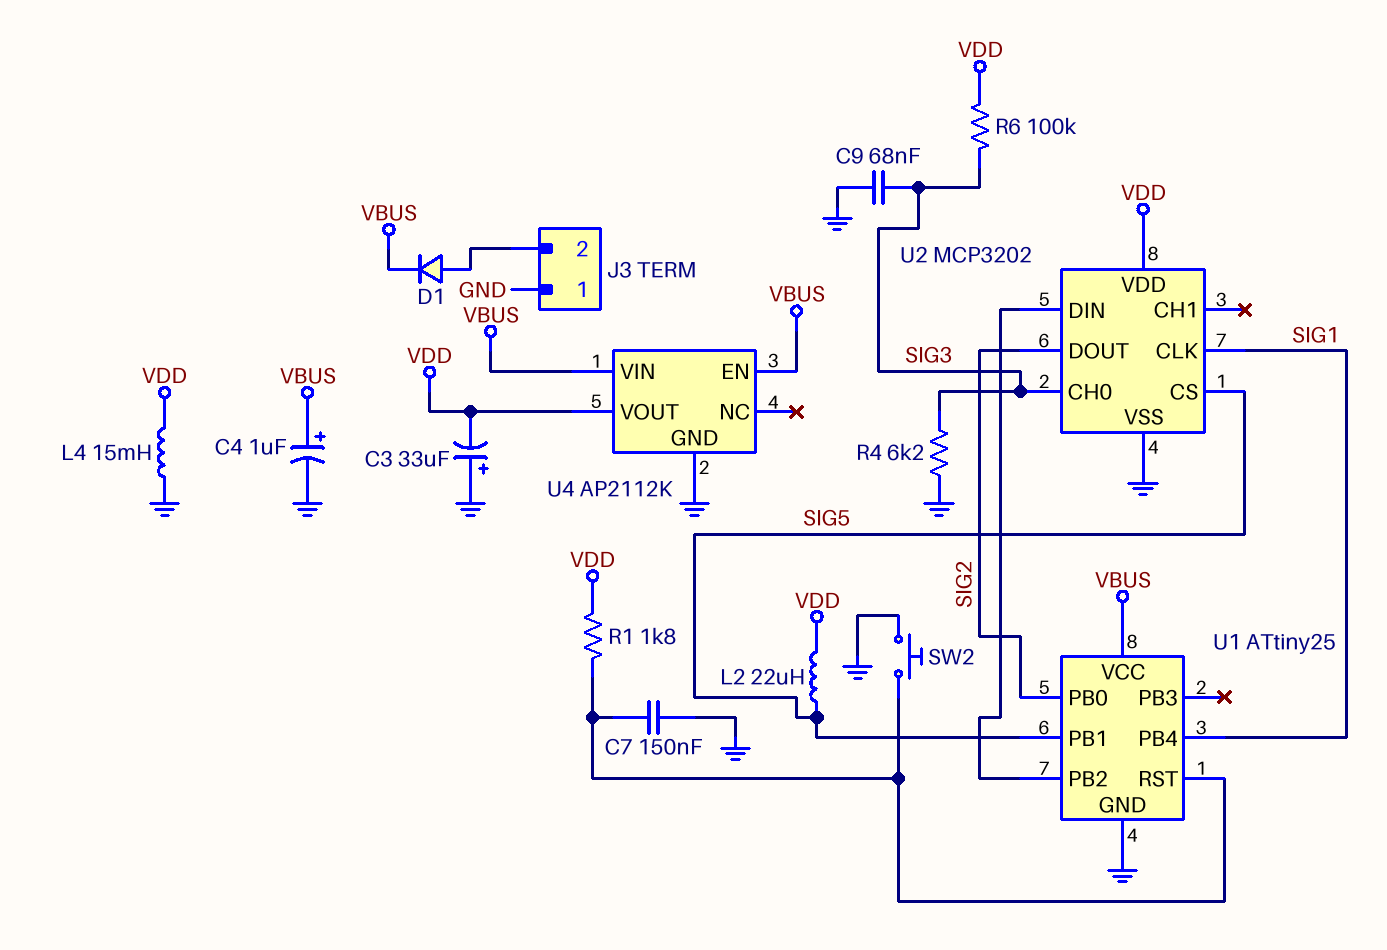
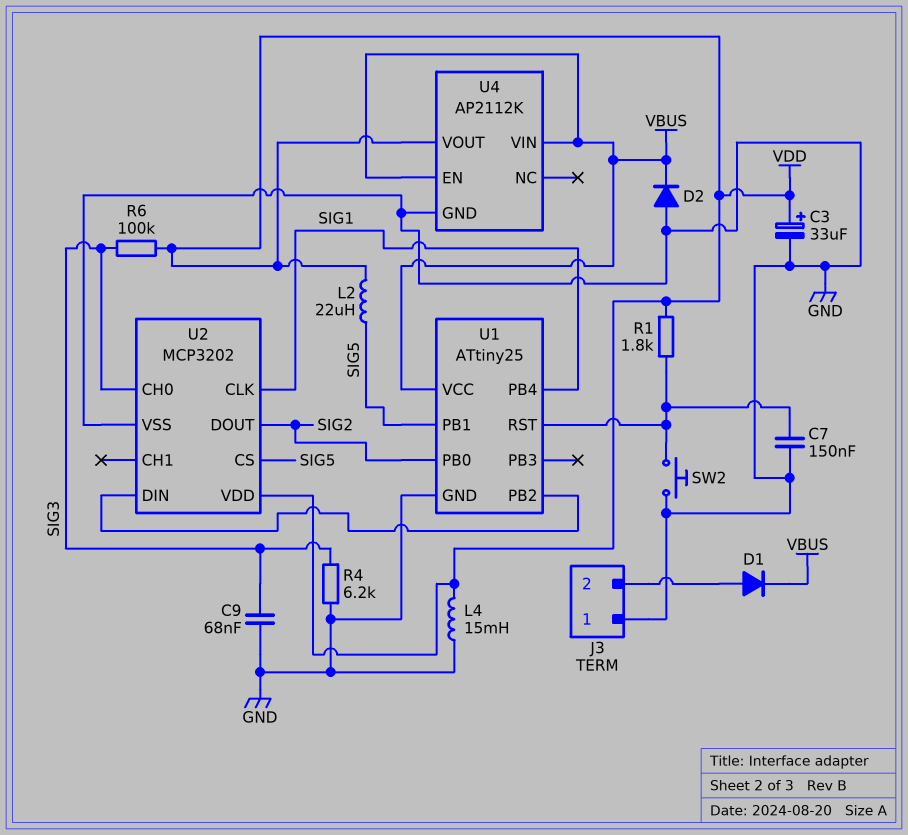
C3: 33uF (plus GND, minus VDD) -> 33uF (plus VDD, minus GND)
C4: 1uF (plus VBUS, minus GND) -> none
D2: none -> diode (A GND, K VBUS)

